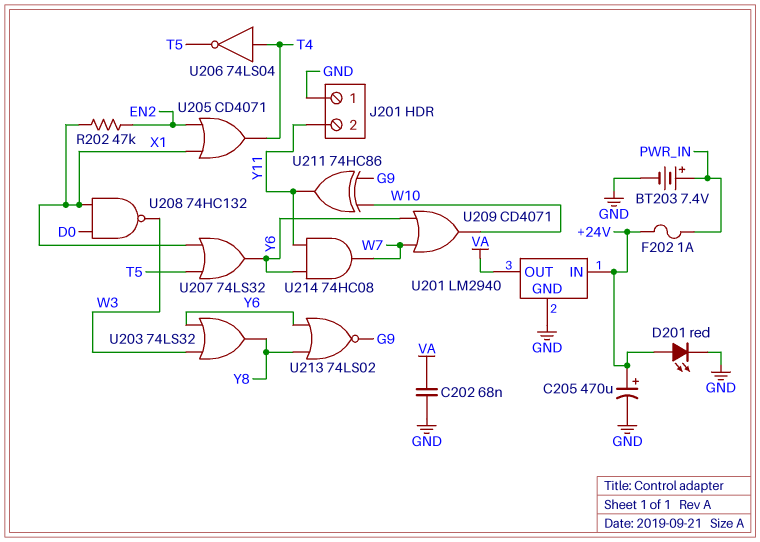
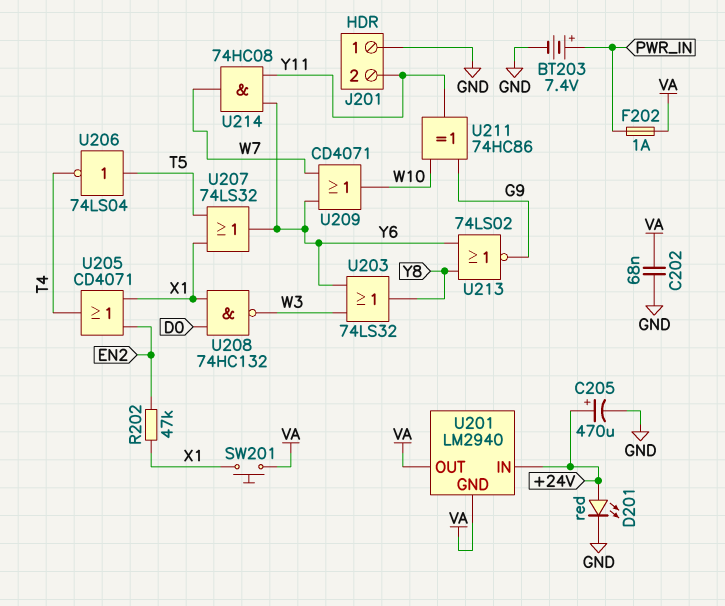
F202: 1A (+24V, PWR_IN) -> 1A (PWR_IN, VA)
SW201: none -> button (VA, X1)
U201 pin GND: GND -> VA
U206: NOT 74LS04 (in T4, out T5) -> NOT 74LS04 (in T5, out T4)

